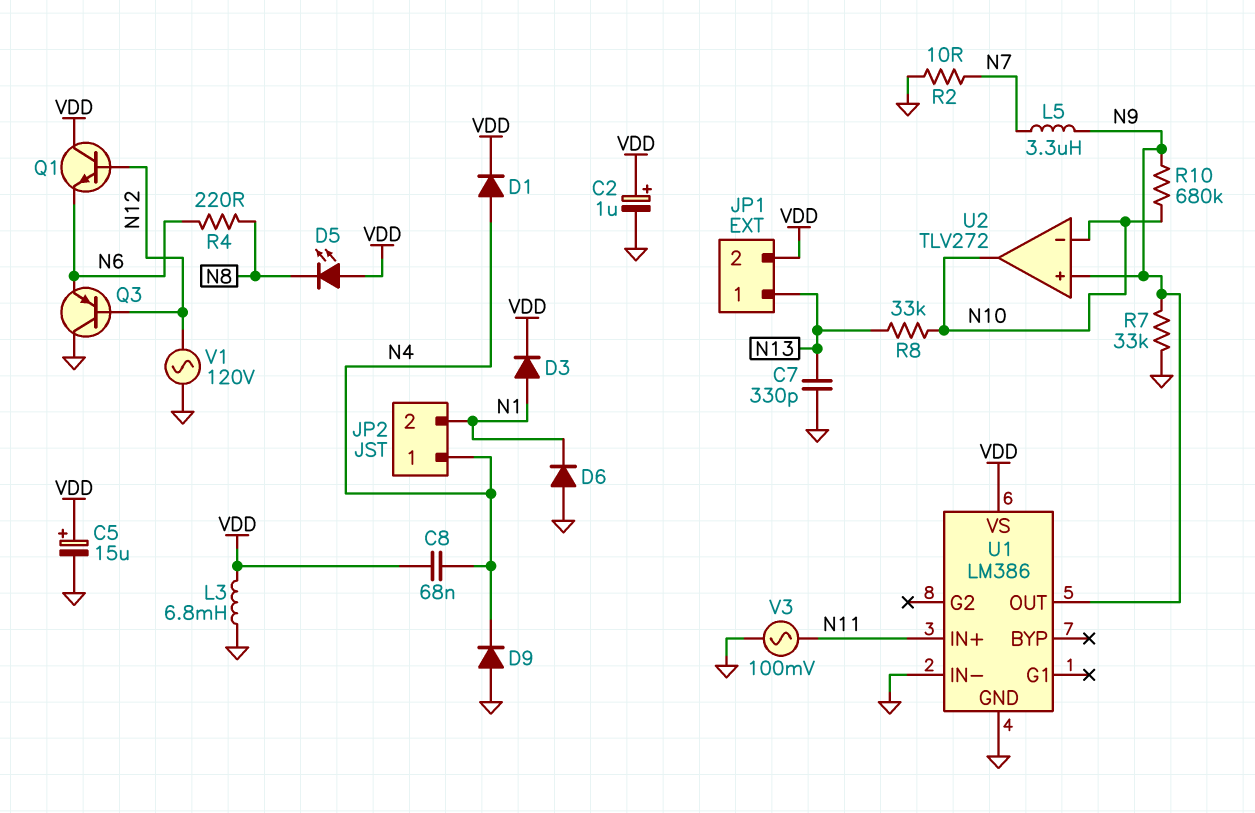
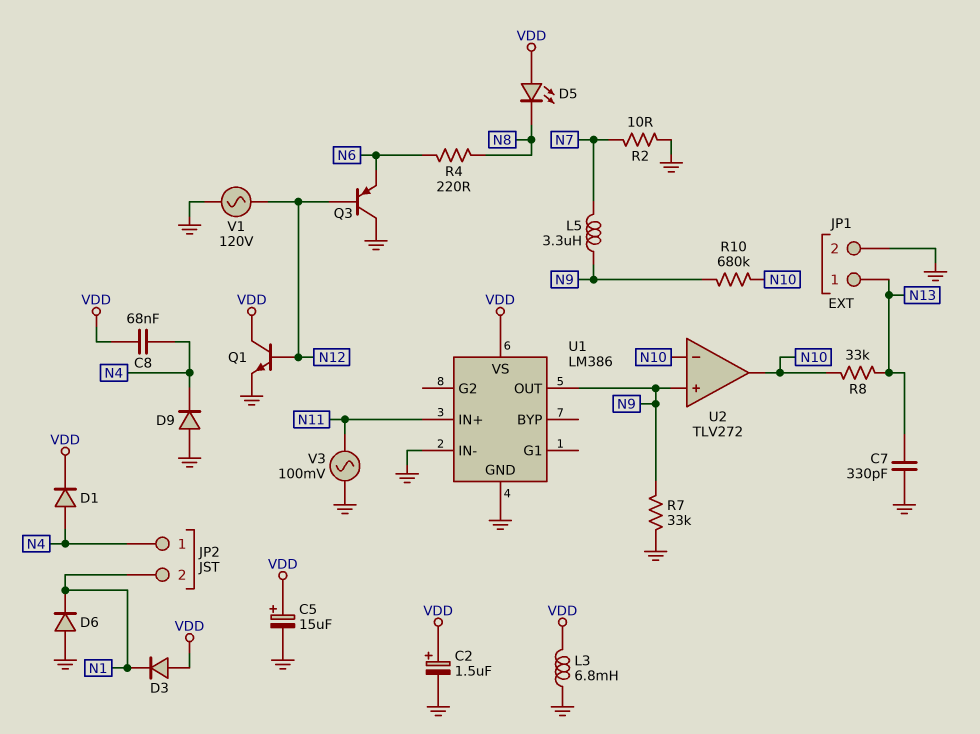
C2: 1uF (plus VDD, minus GND) -> 1.5uF (plus VDD, minus GND)
D3: diode (A N1, K VDD) -> diode (A VDD, K N1)
JP1 pin 2: VDD -> GND
Q1: NPN (B N12, C VDD, E N6) -> NPN (B N12, C VDD, E GND)

